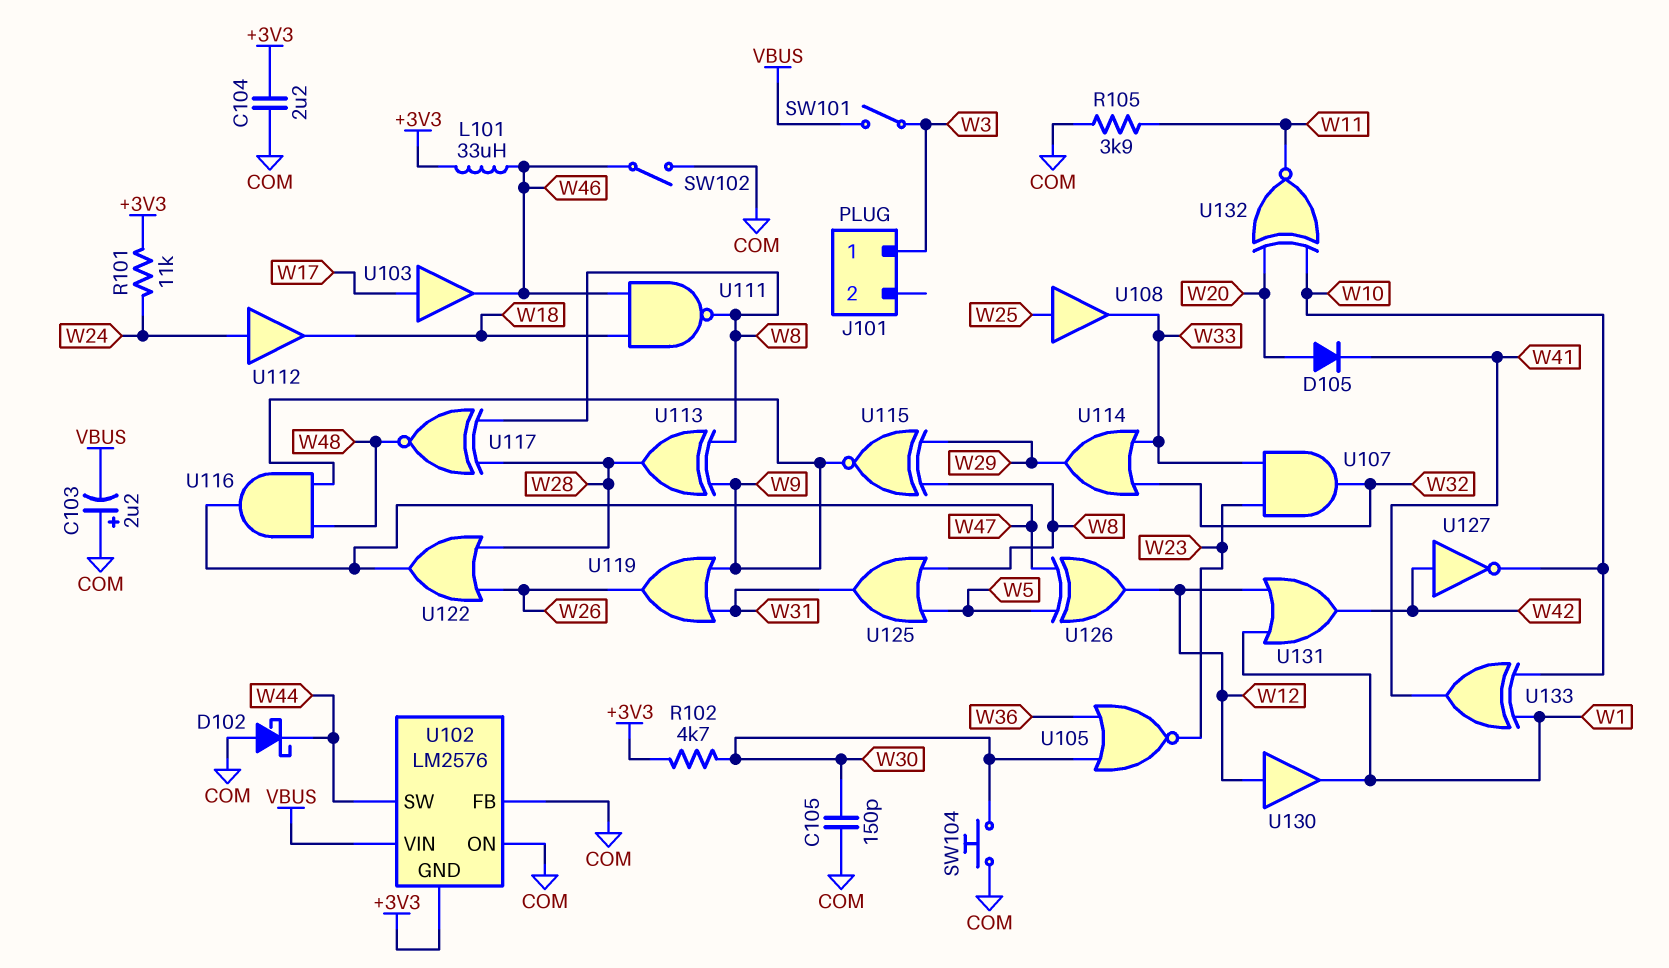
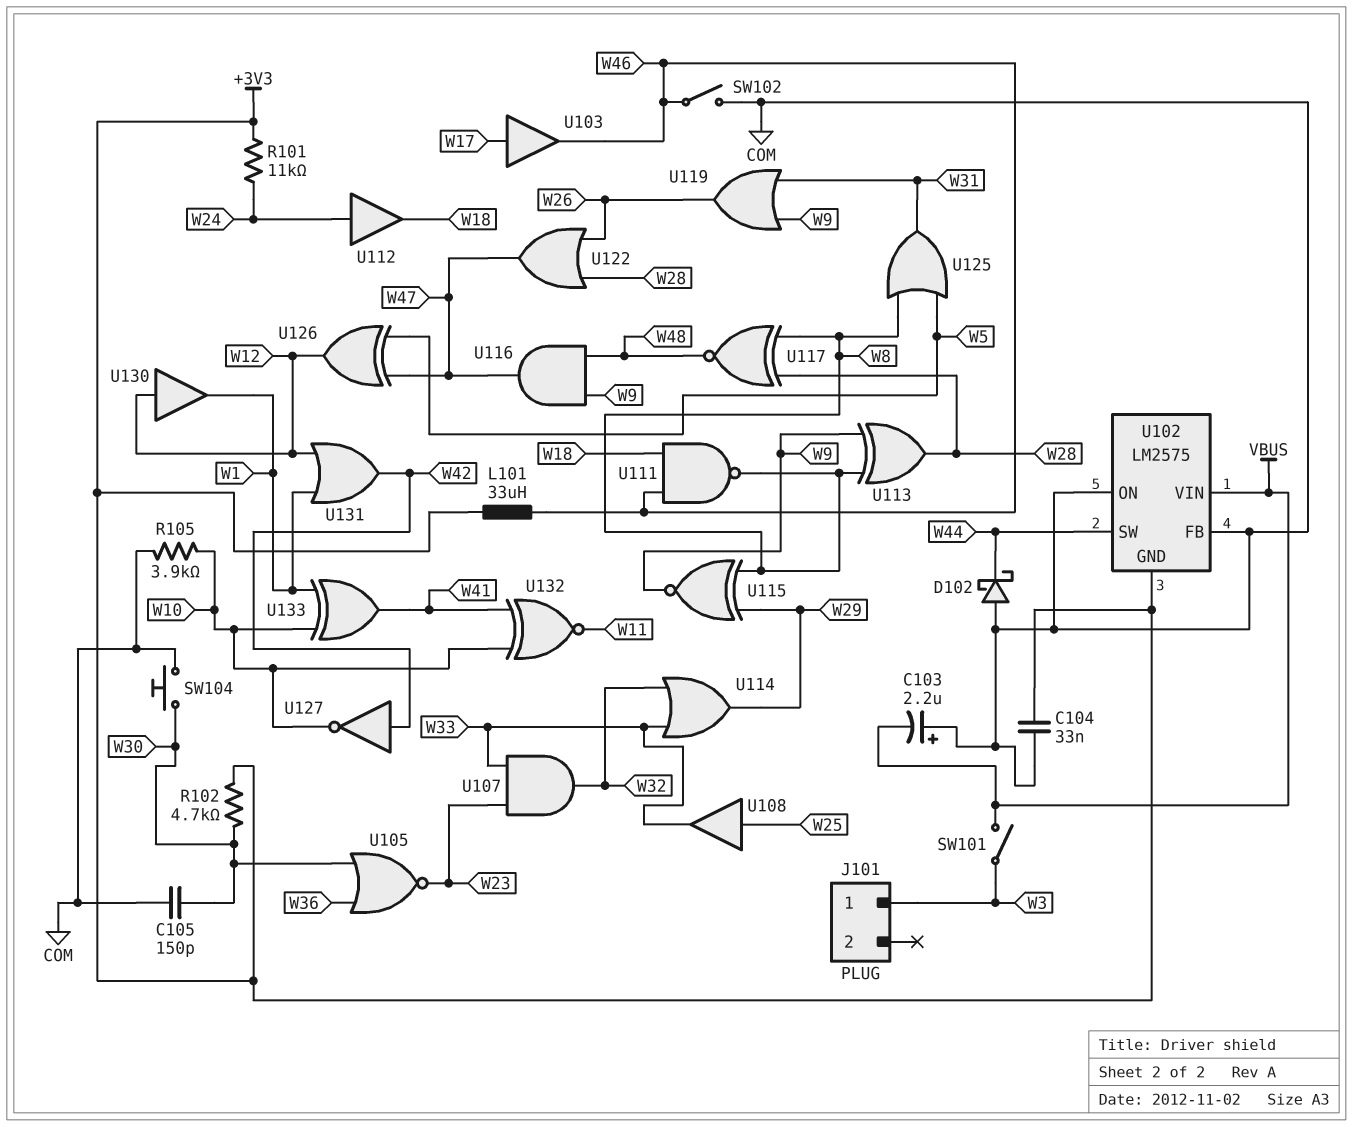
C104: 2.2uF (+3V3, COM) -> 33nF (+3V3, COM)
D105: diode (A W20, K W41) -> none
R105: 3.9k (COM, W11) -> 3.9k (COM, W10)
U102: LM2576 -> LM2575
U132: XNOR (in W10, in W20, out W11) -> XNOR (in W10, in W41, out W11)

